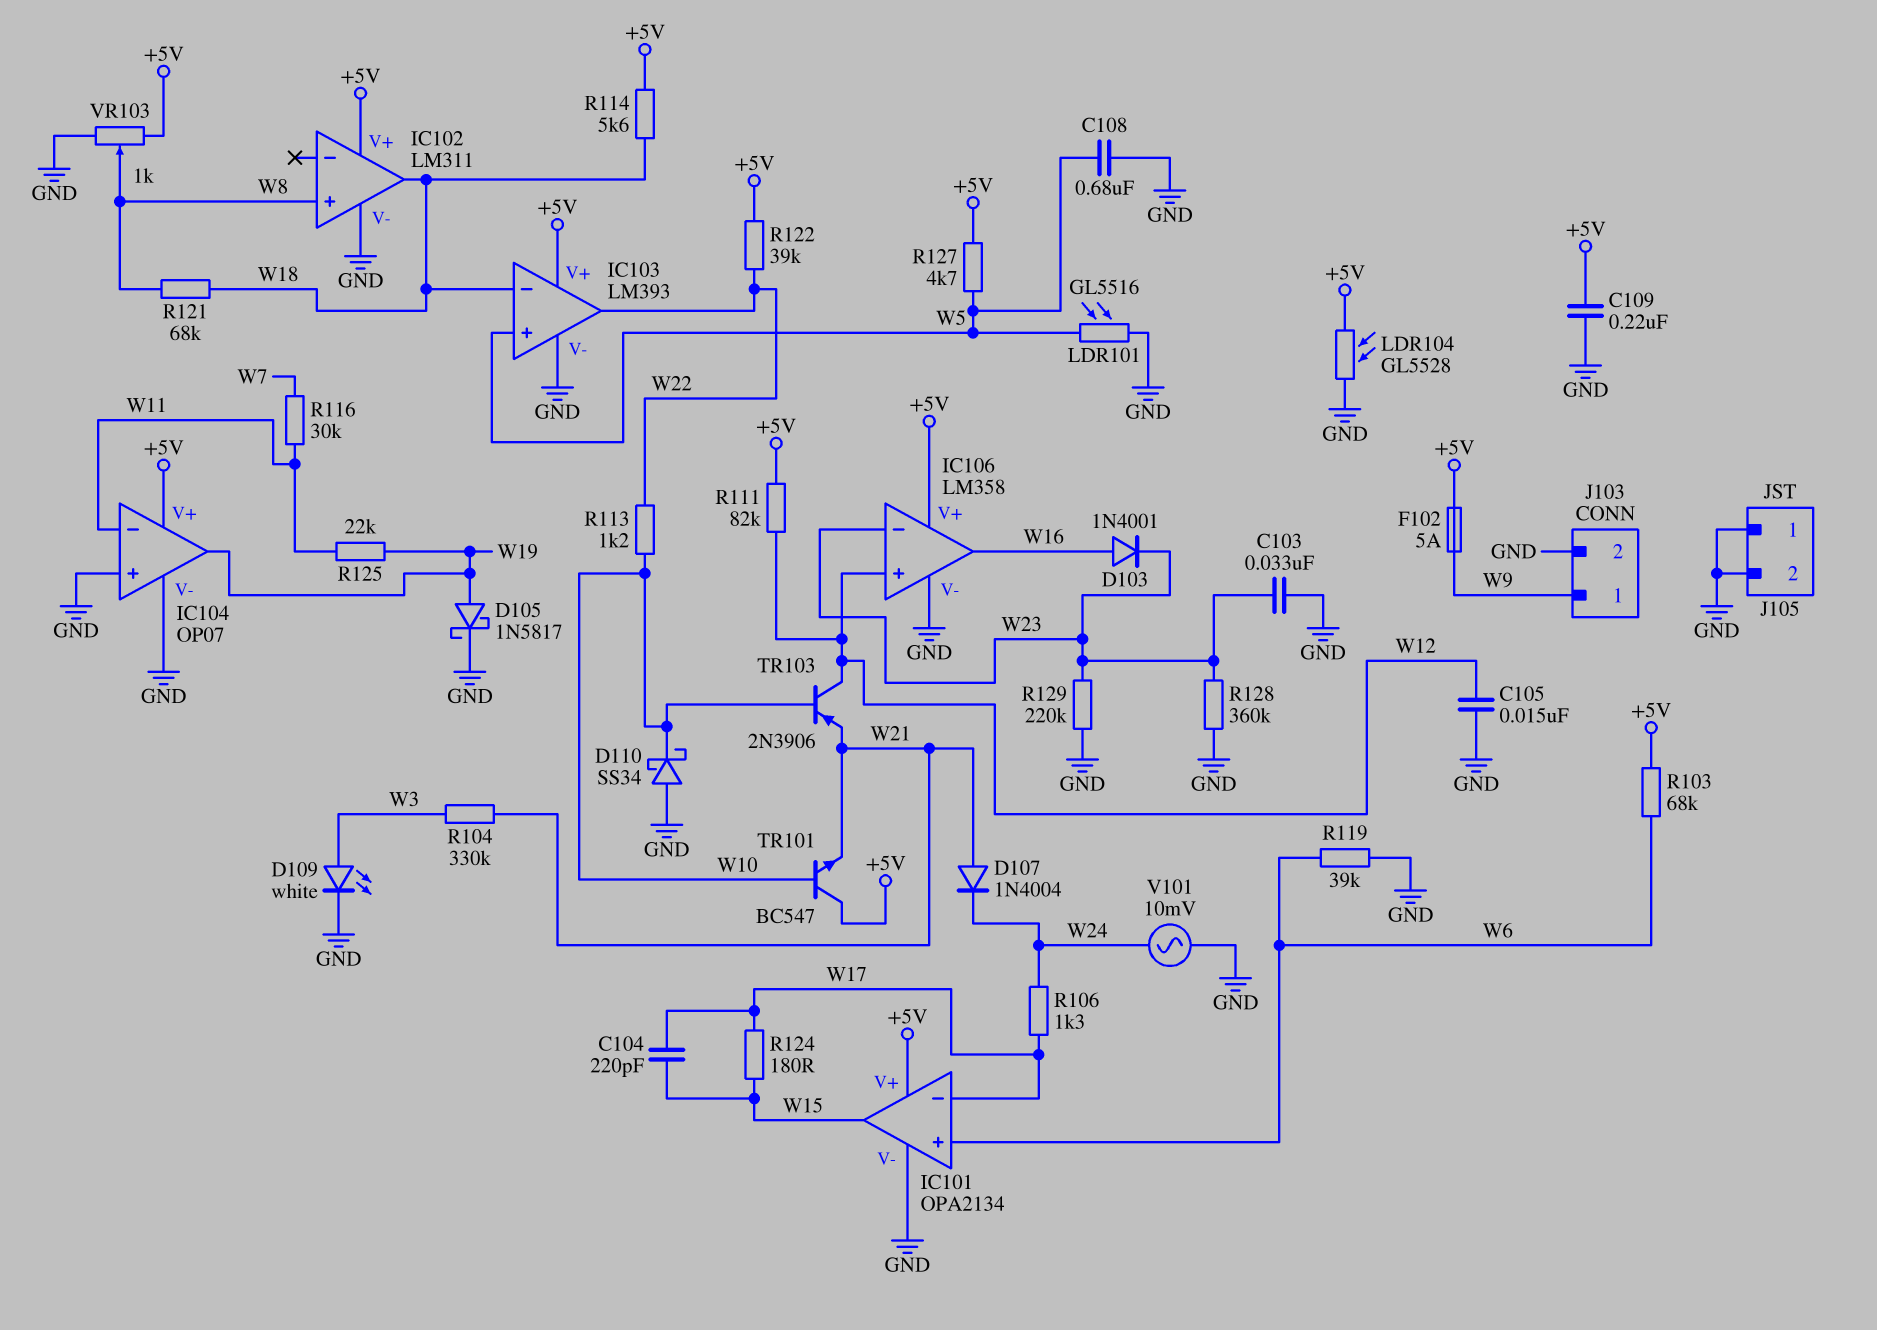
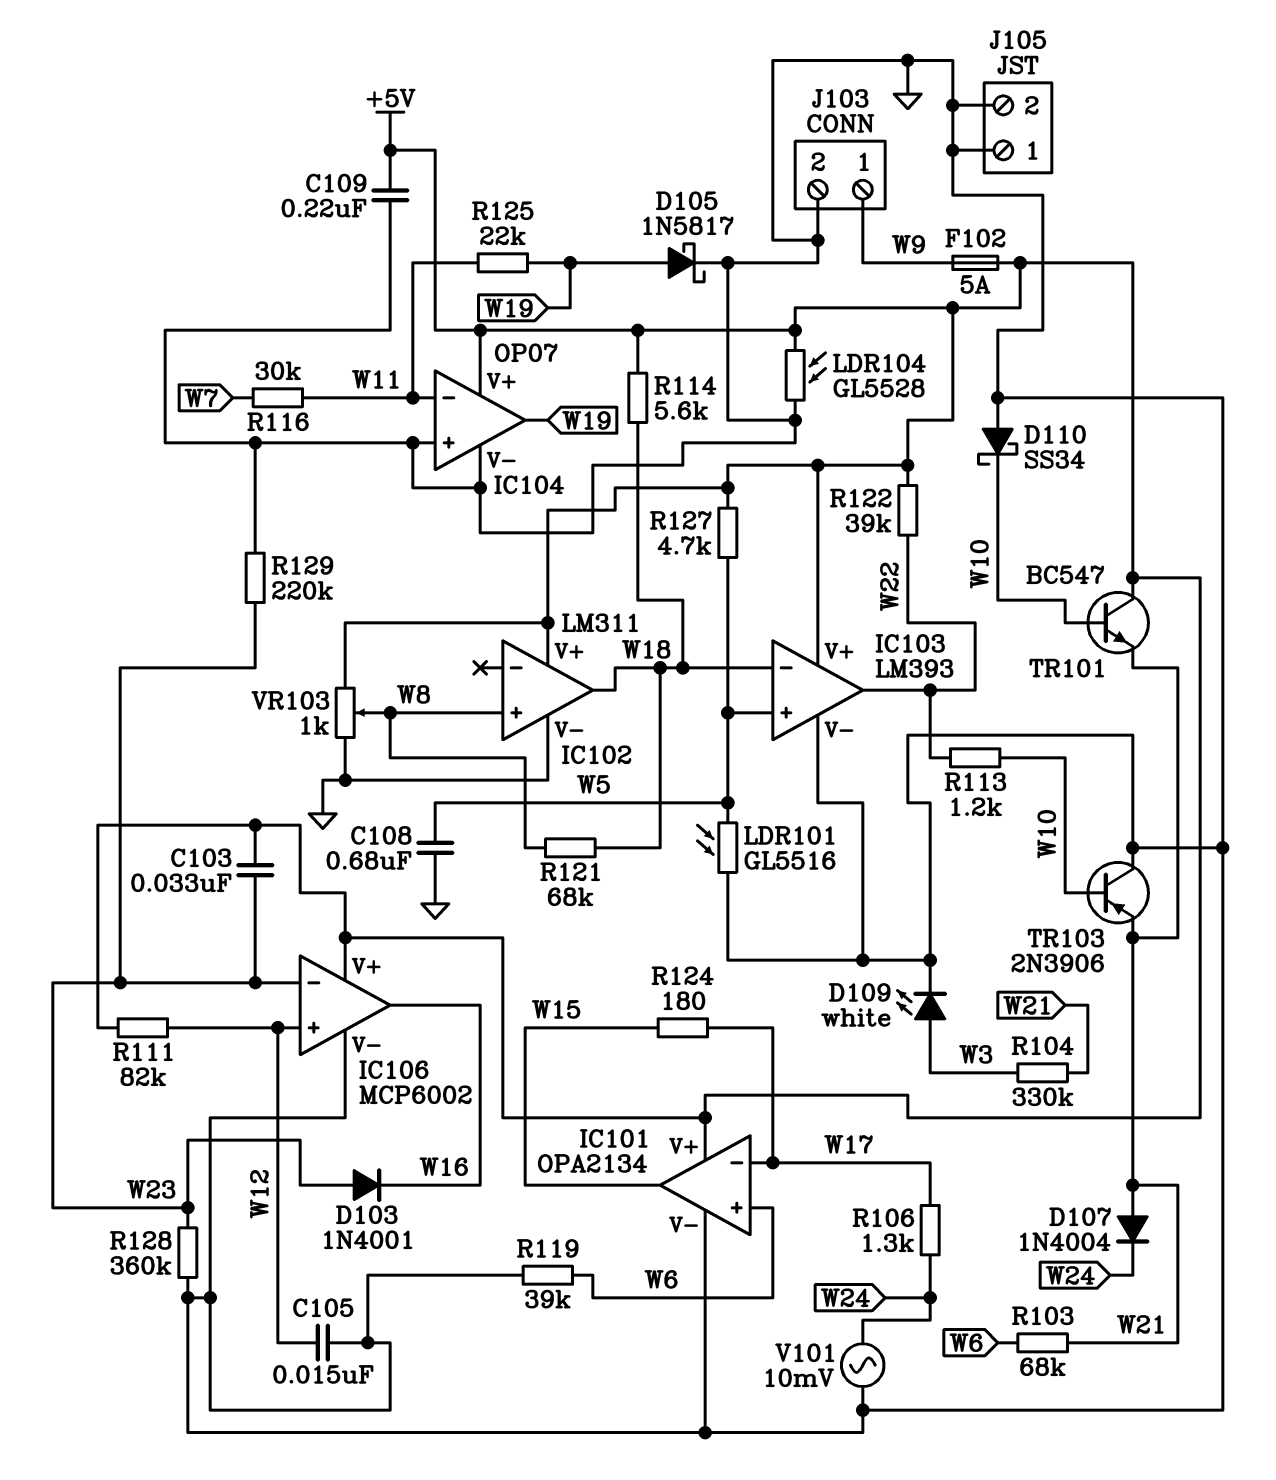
C103: 33nF (GND, W23) -> 33nF (+5V, W23)
C104: 220pF (W15, W17) -> none
D103: diode 1N4001 (A W16, K W23) -> diode 1N4001 (A W23, K W16)
IC106: LM358 -> MCP6002
R103: 68k (+5V, W6) -> 68k (W6, W21)
TR103: PNP 2N3906 (B W10, C W12, E W21) -> PNP 2N3906 (B W10, C GND, E W21)

